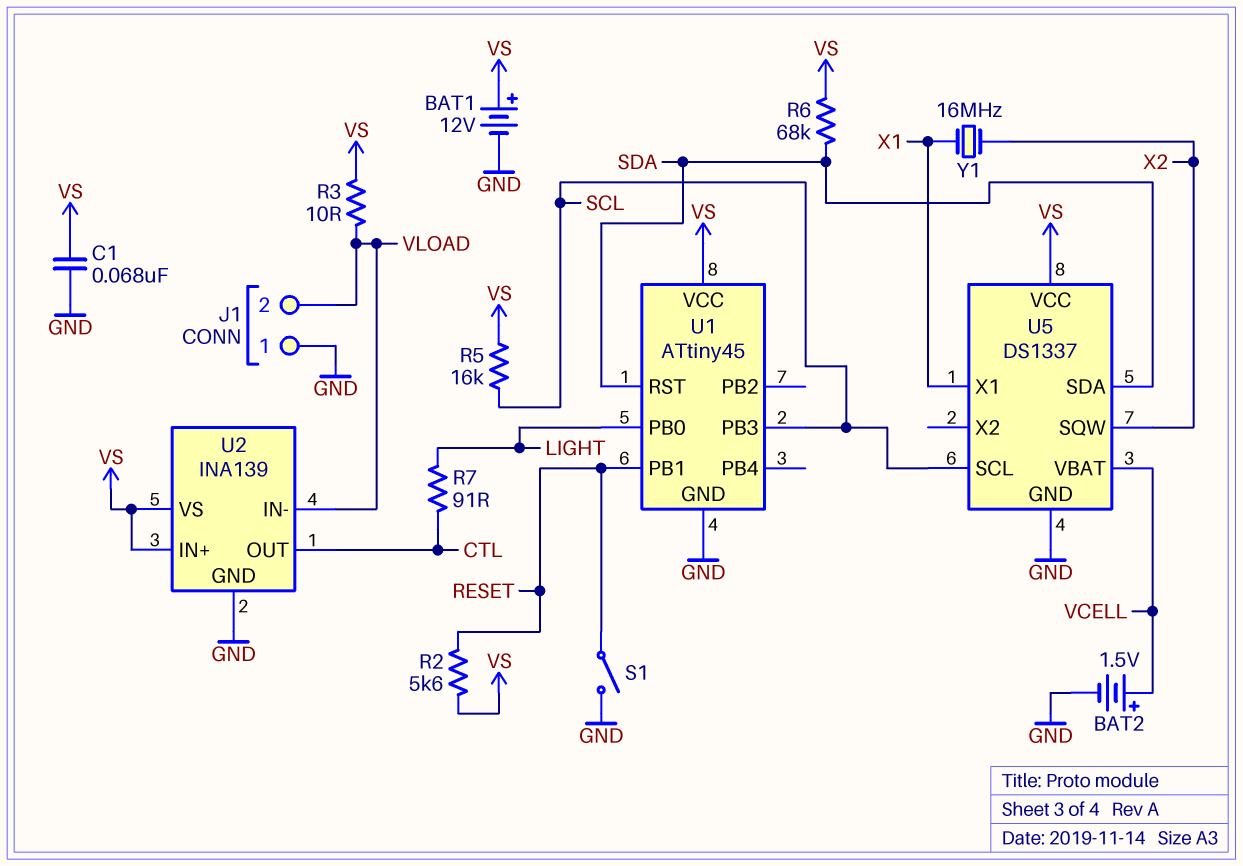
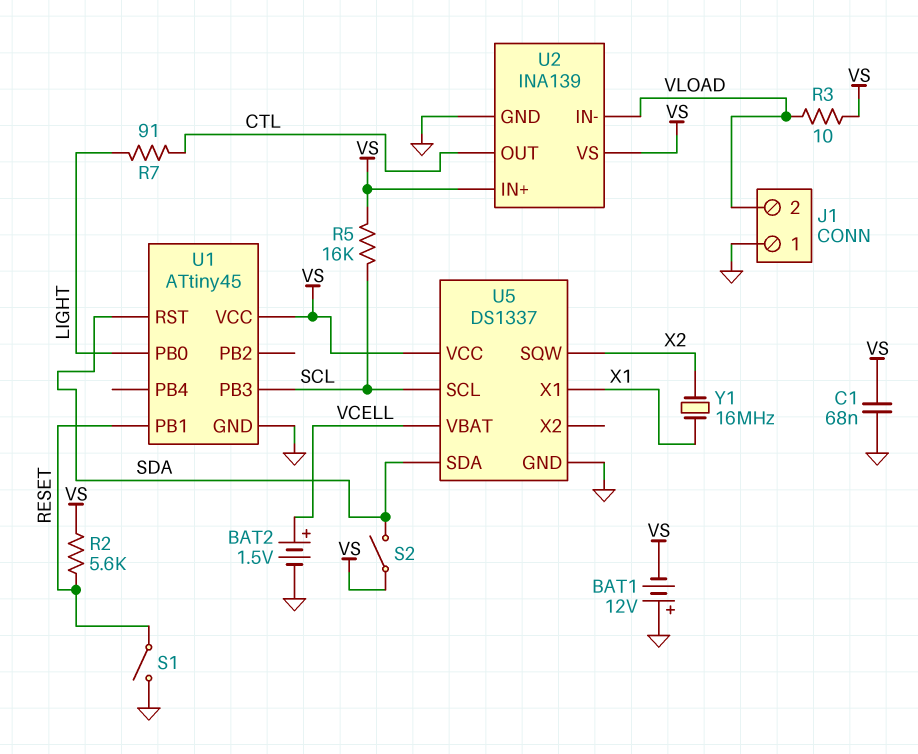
BAT1: 12V (plus VS, minus GND) -> 12V (plus GND, minus VS)
R6: 68k (SDA, VS) -> none
S2: none -> switch (SDA, VS)

